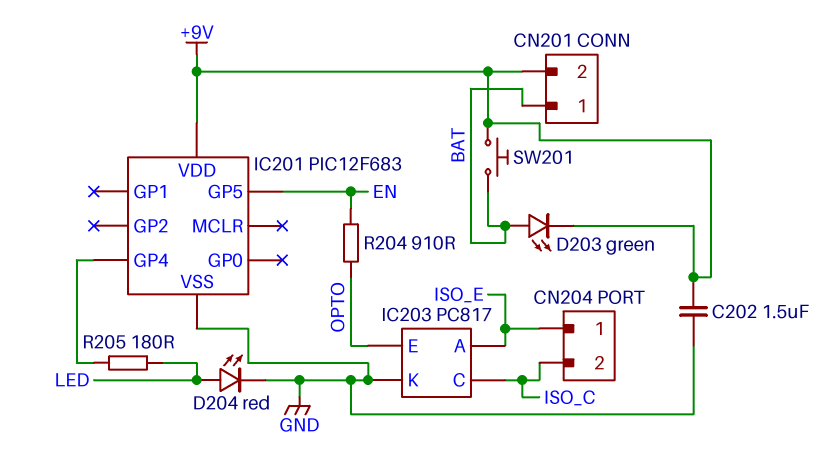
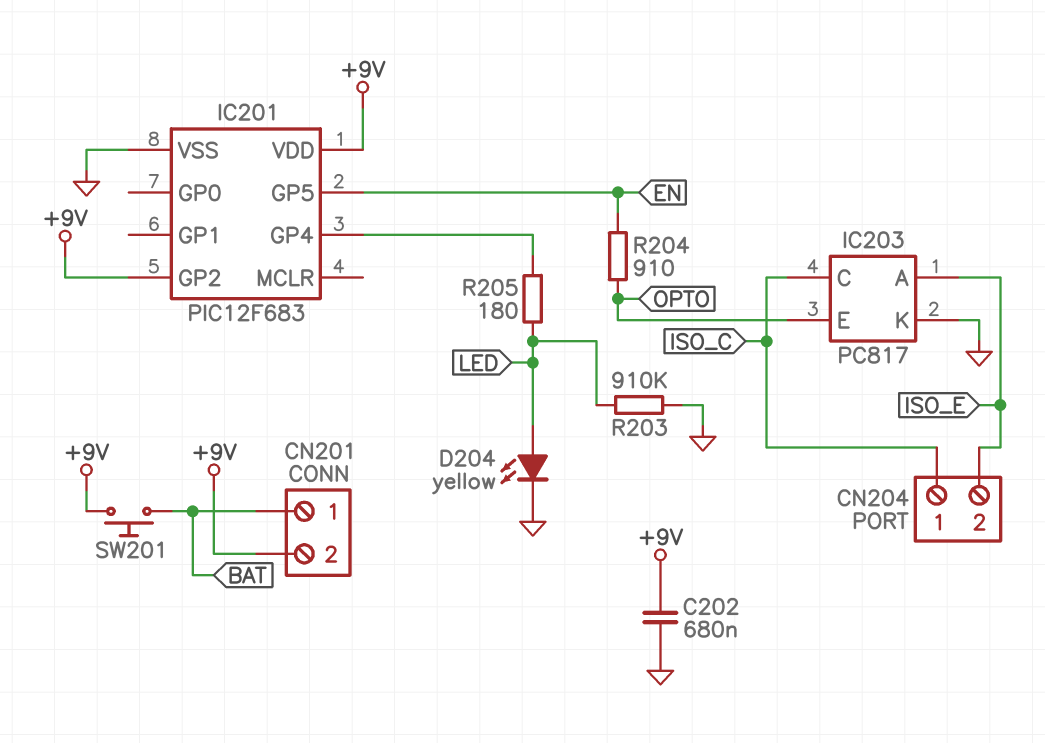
C202: 1.5uF (+9V, GND) -> 680nF (+9V, GND)
CN204 pin 1: ISO_E -> ISO_C
CN204 pin 2: ISO_C -> ISO_E
D203: LED green (A BAT, K +9V) -> none
D204: LED red (A LED, K GND) -> LED yellow (A LED, K GND)
IC201 pin GP2: none -> +9V
R203: none -> 910k (GND, LED)

